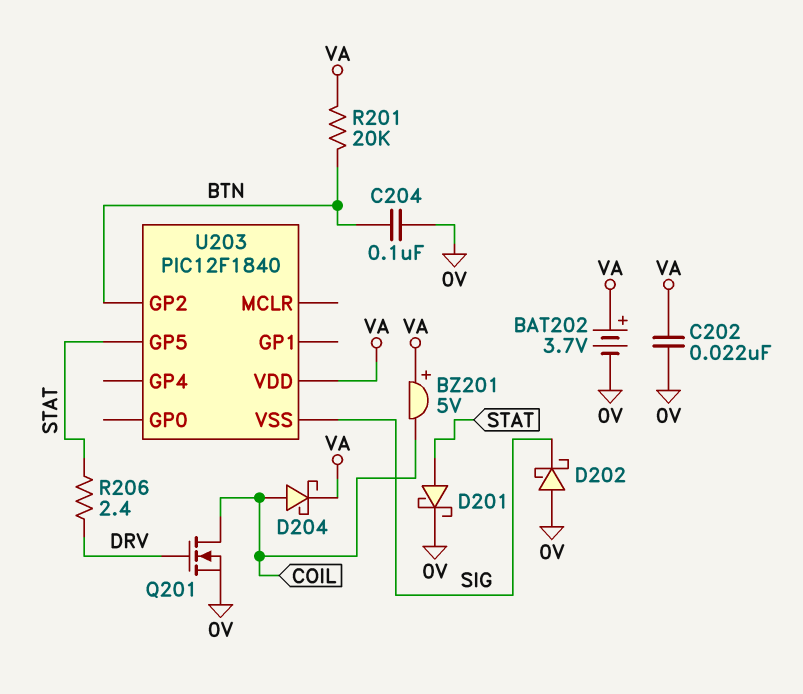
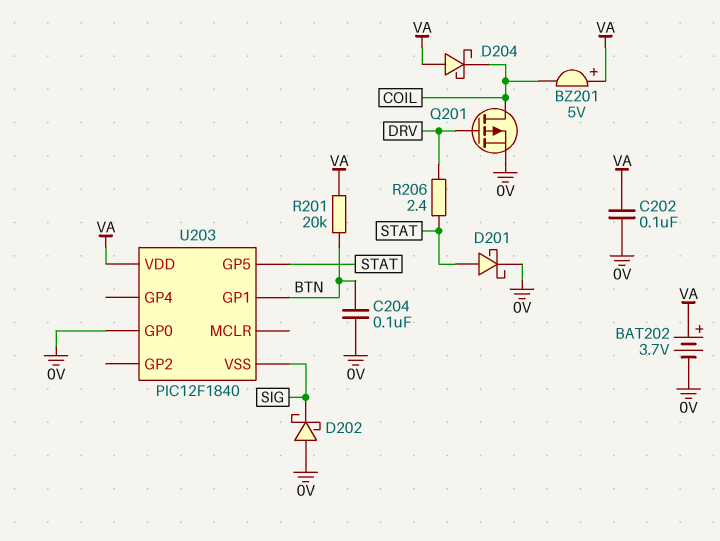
C202: 22nF (0V, VA) -> 100nF (0V, VA)
D204: schottky (A COIL, K VA) -> schottky (A VA, K COIL)
Q201: NMOS (G DRV, D COIL, S 0V) -> PMOS (G DRV, D COIL, S 0V)
U203 pin GP0: none -> 0V
U203 pin GP1: none -> BTN
U203 pin GP2: BTN -> none

